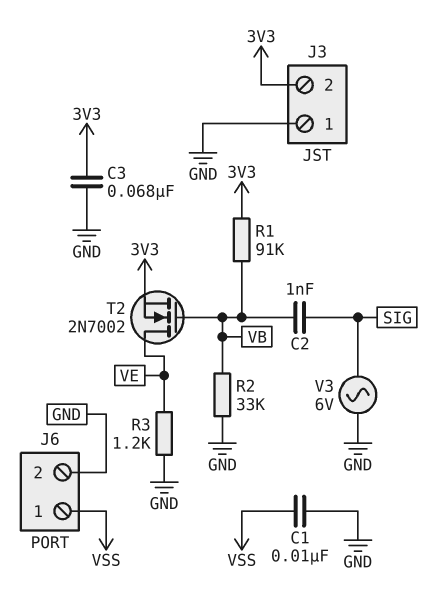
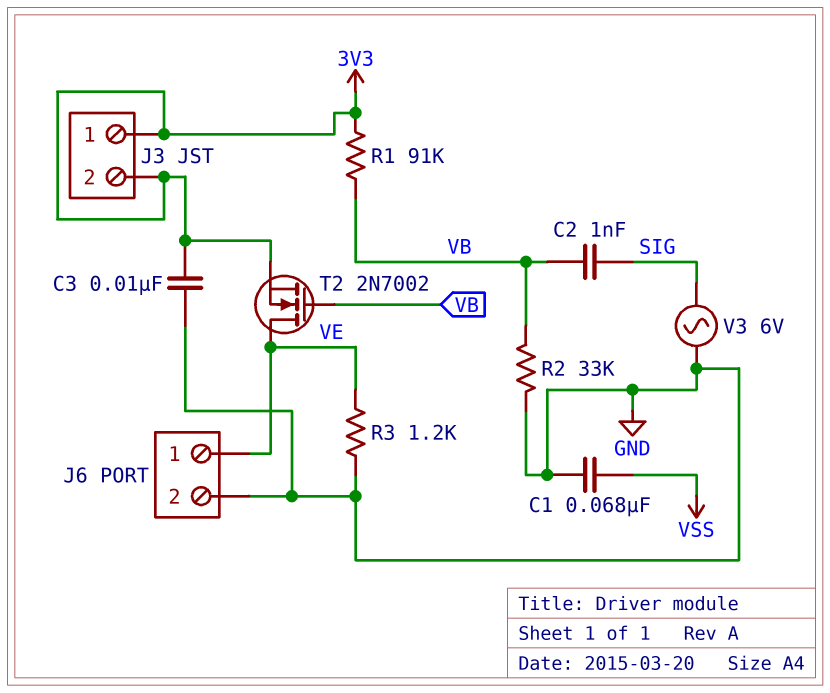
C1: 10nF (GND, VSS) -> 68nF (GND, VSS)
C3: 68nF (3V3, GND) -> 10nF (3V3, GND)
J3 pin 1: GND -> 3V3
J6 pin 1: VSS -> VE

